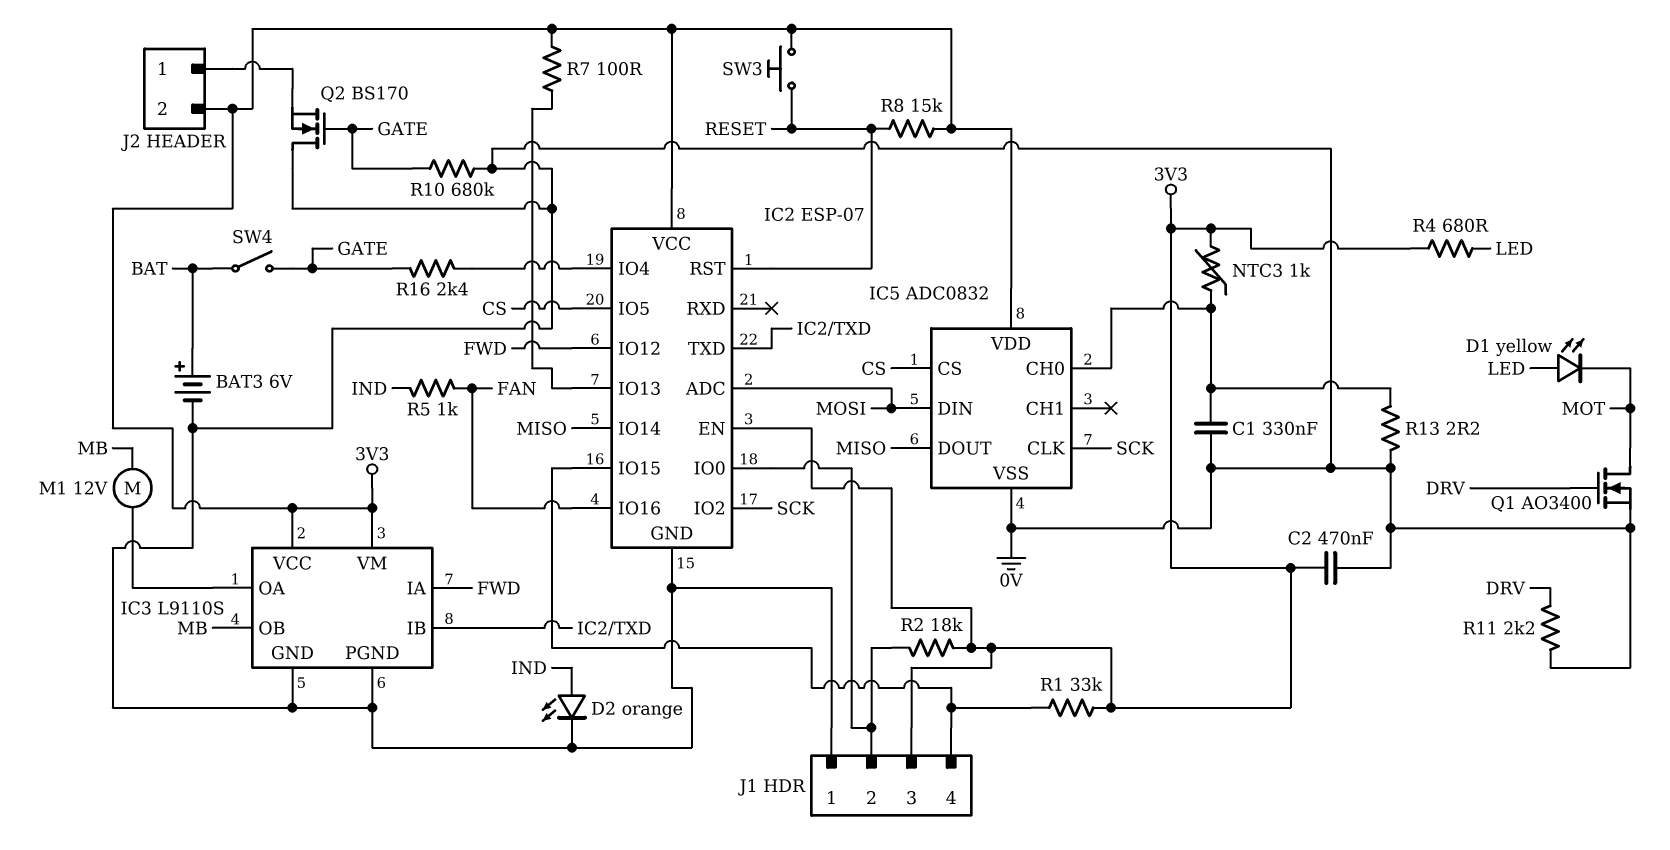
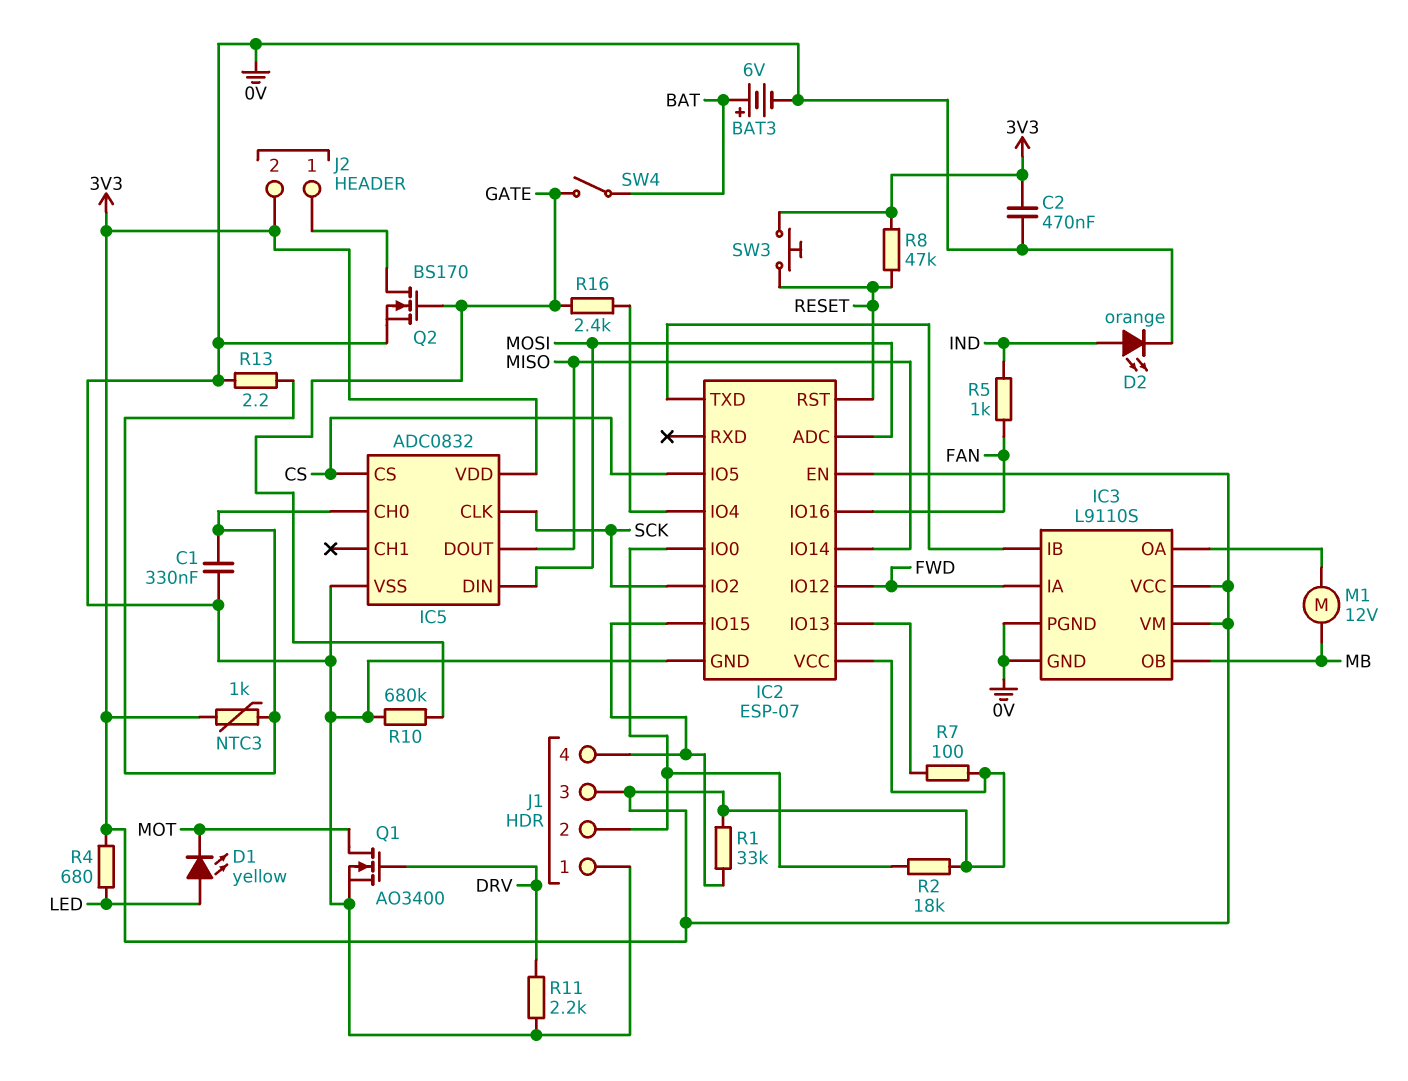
Q2: NMOS BS170 (G GATE, D 0V, S J2/1) -> NMOS BS170 (G GATE, D J2/1, S 0V)
R8: 15k (3V3, RESET) -> 47k (3V3, RESET)

